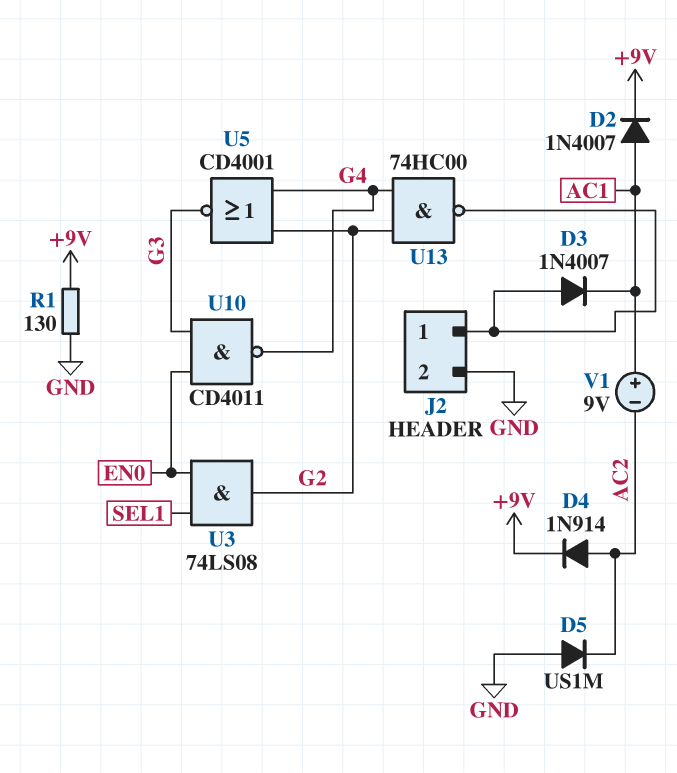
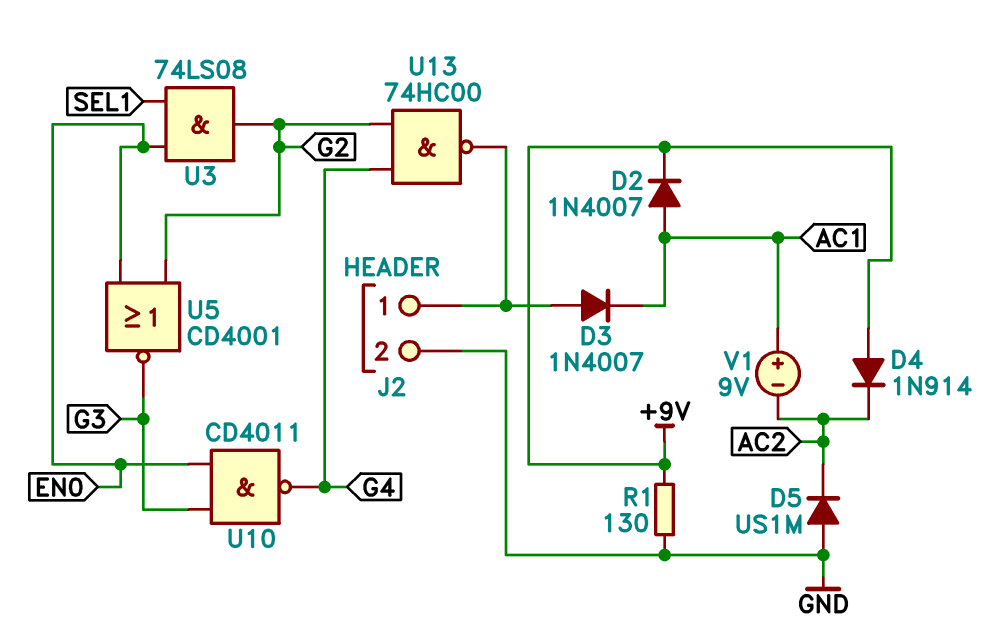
D4: diode 1N914 (A AC2, K +9V) -> diode 1N914 (A +9V, K AC2)
U5: NOR CD4001 (in G2, in G4, out G3) -> NOR CD4001 (in EN0, in G2, out G3)

